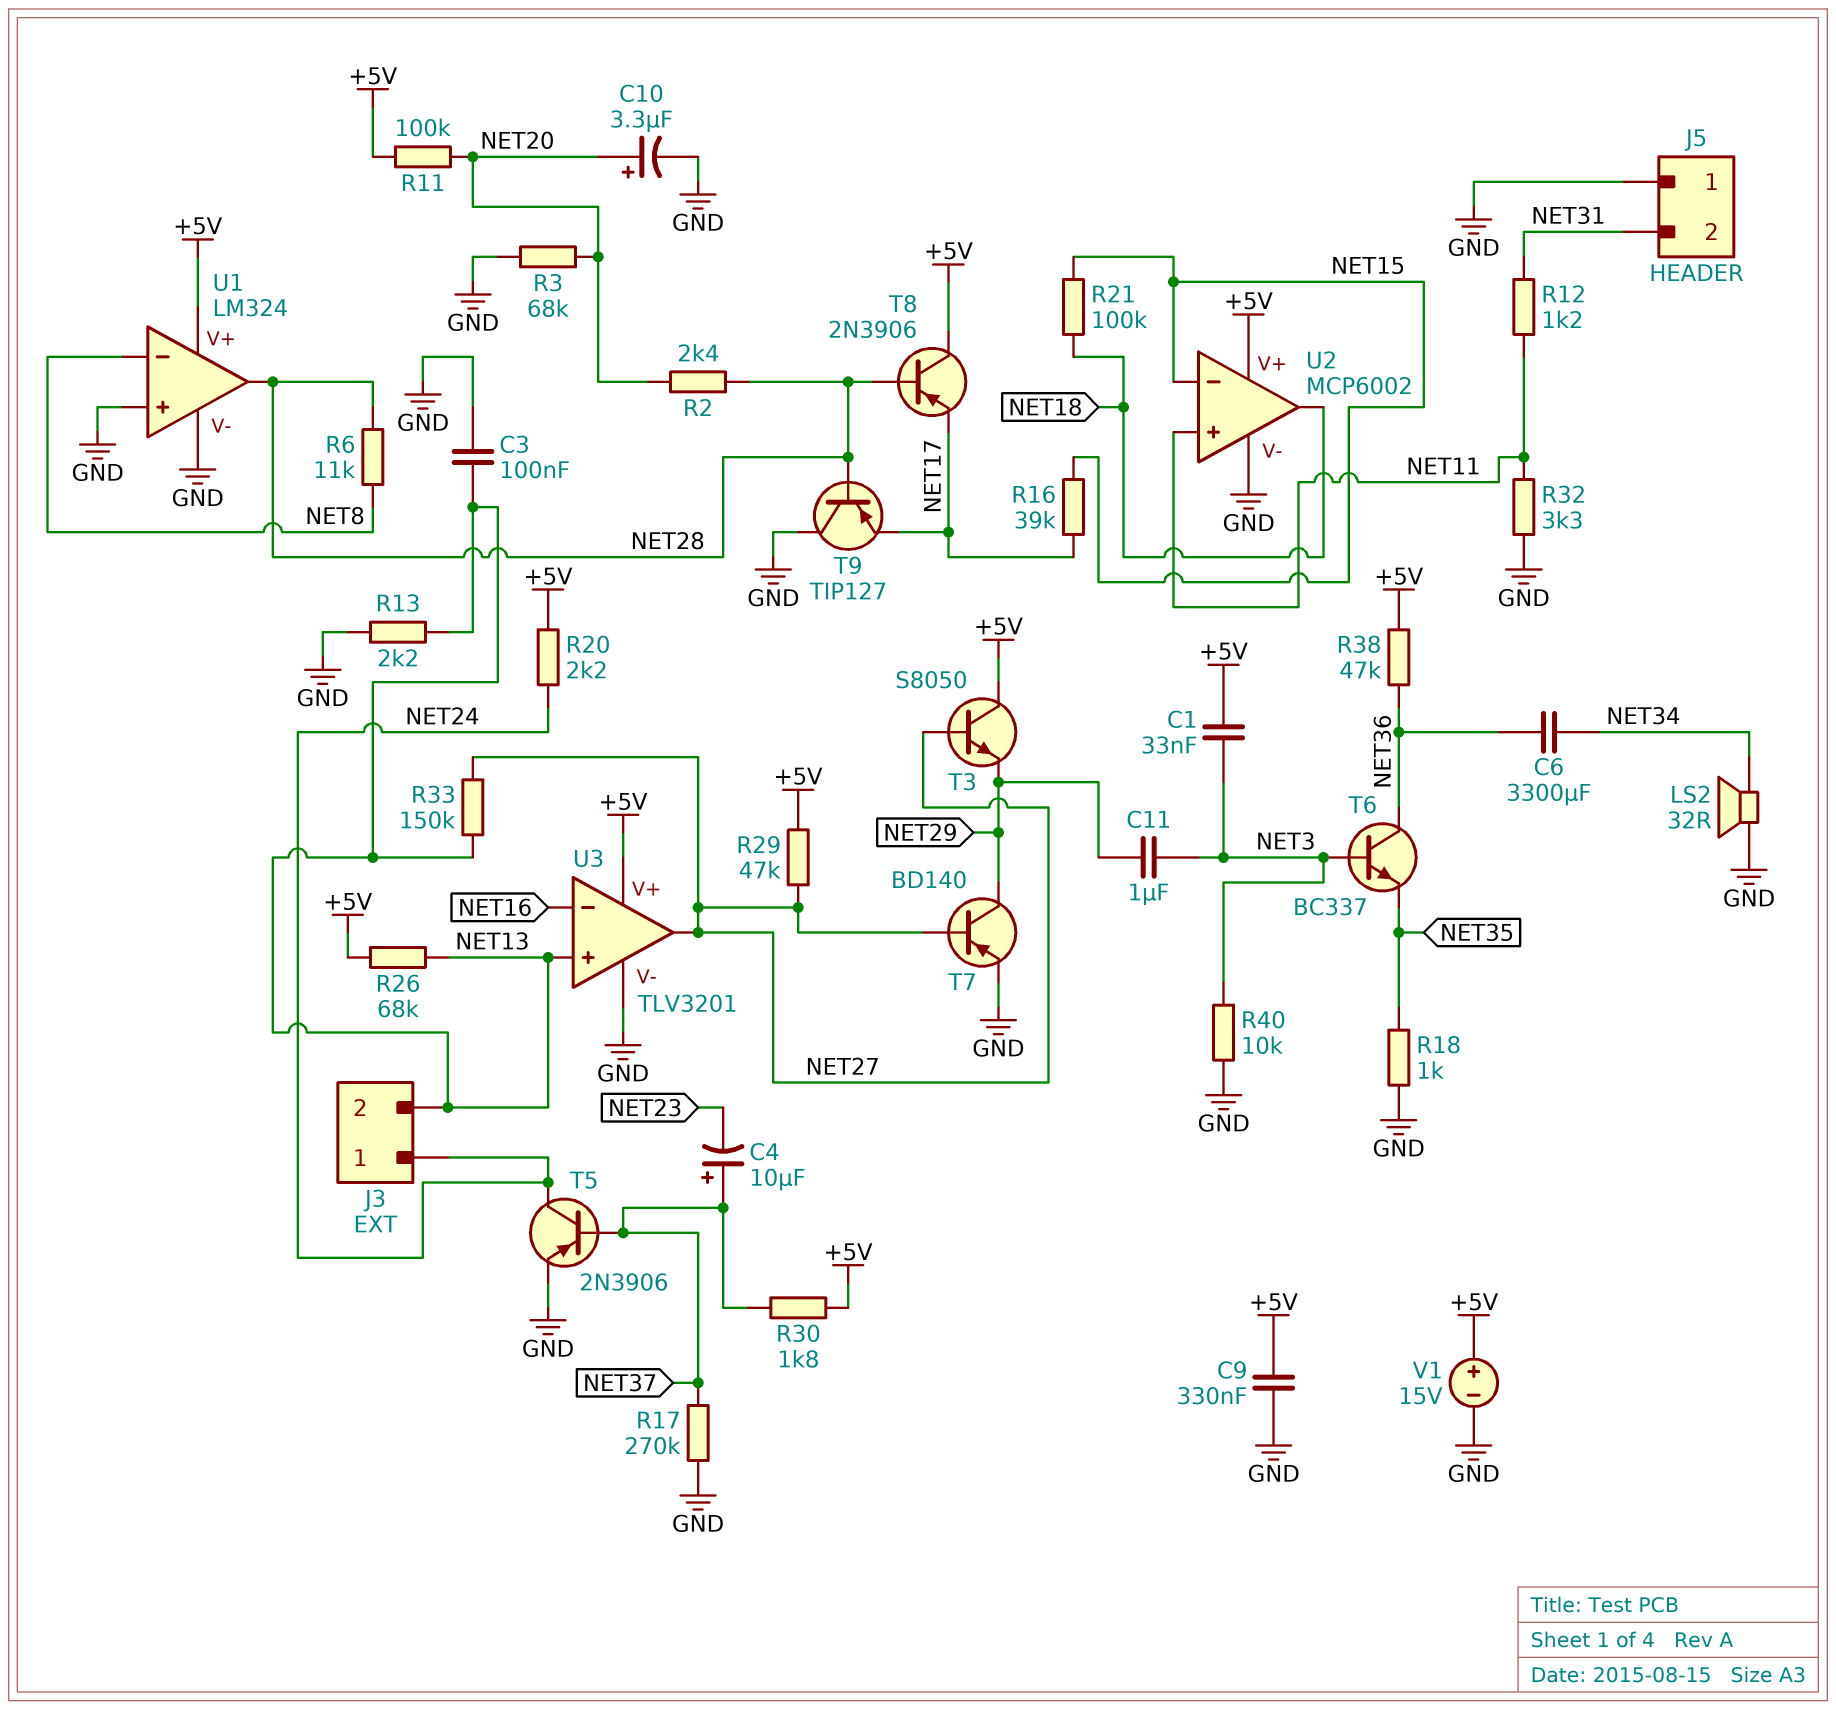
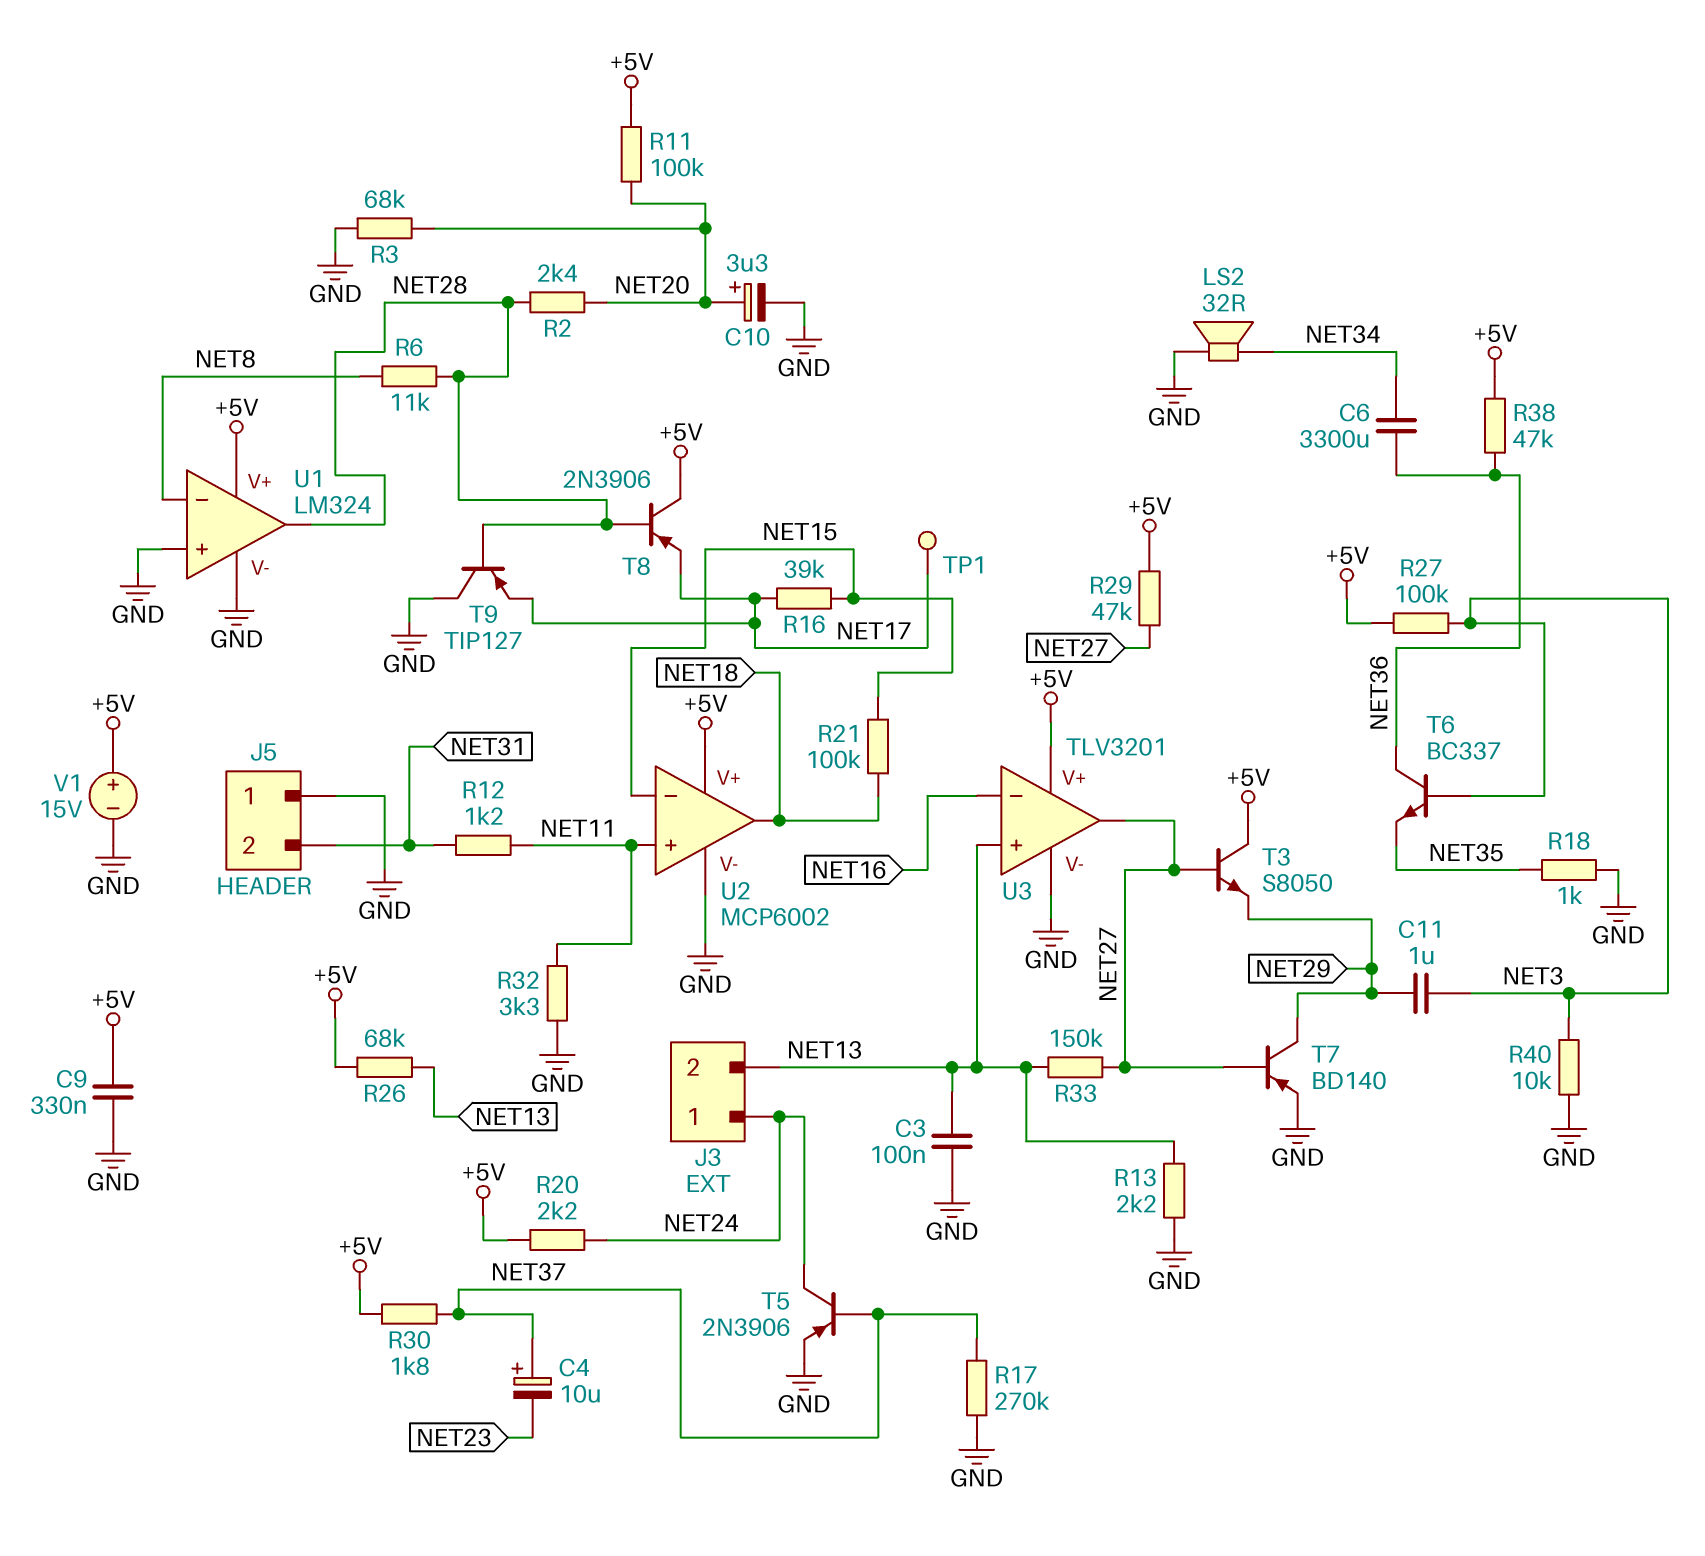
C1: 33nF (+5V, NET3) -> none
R27: none -> 100k (+5V, NET3)
TP1: none -> test point (NET17)

